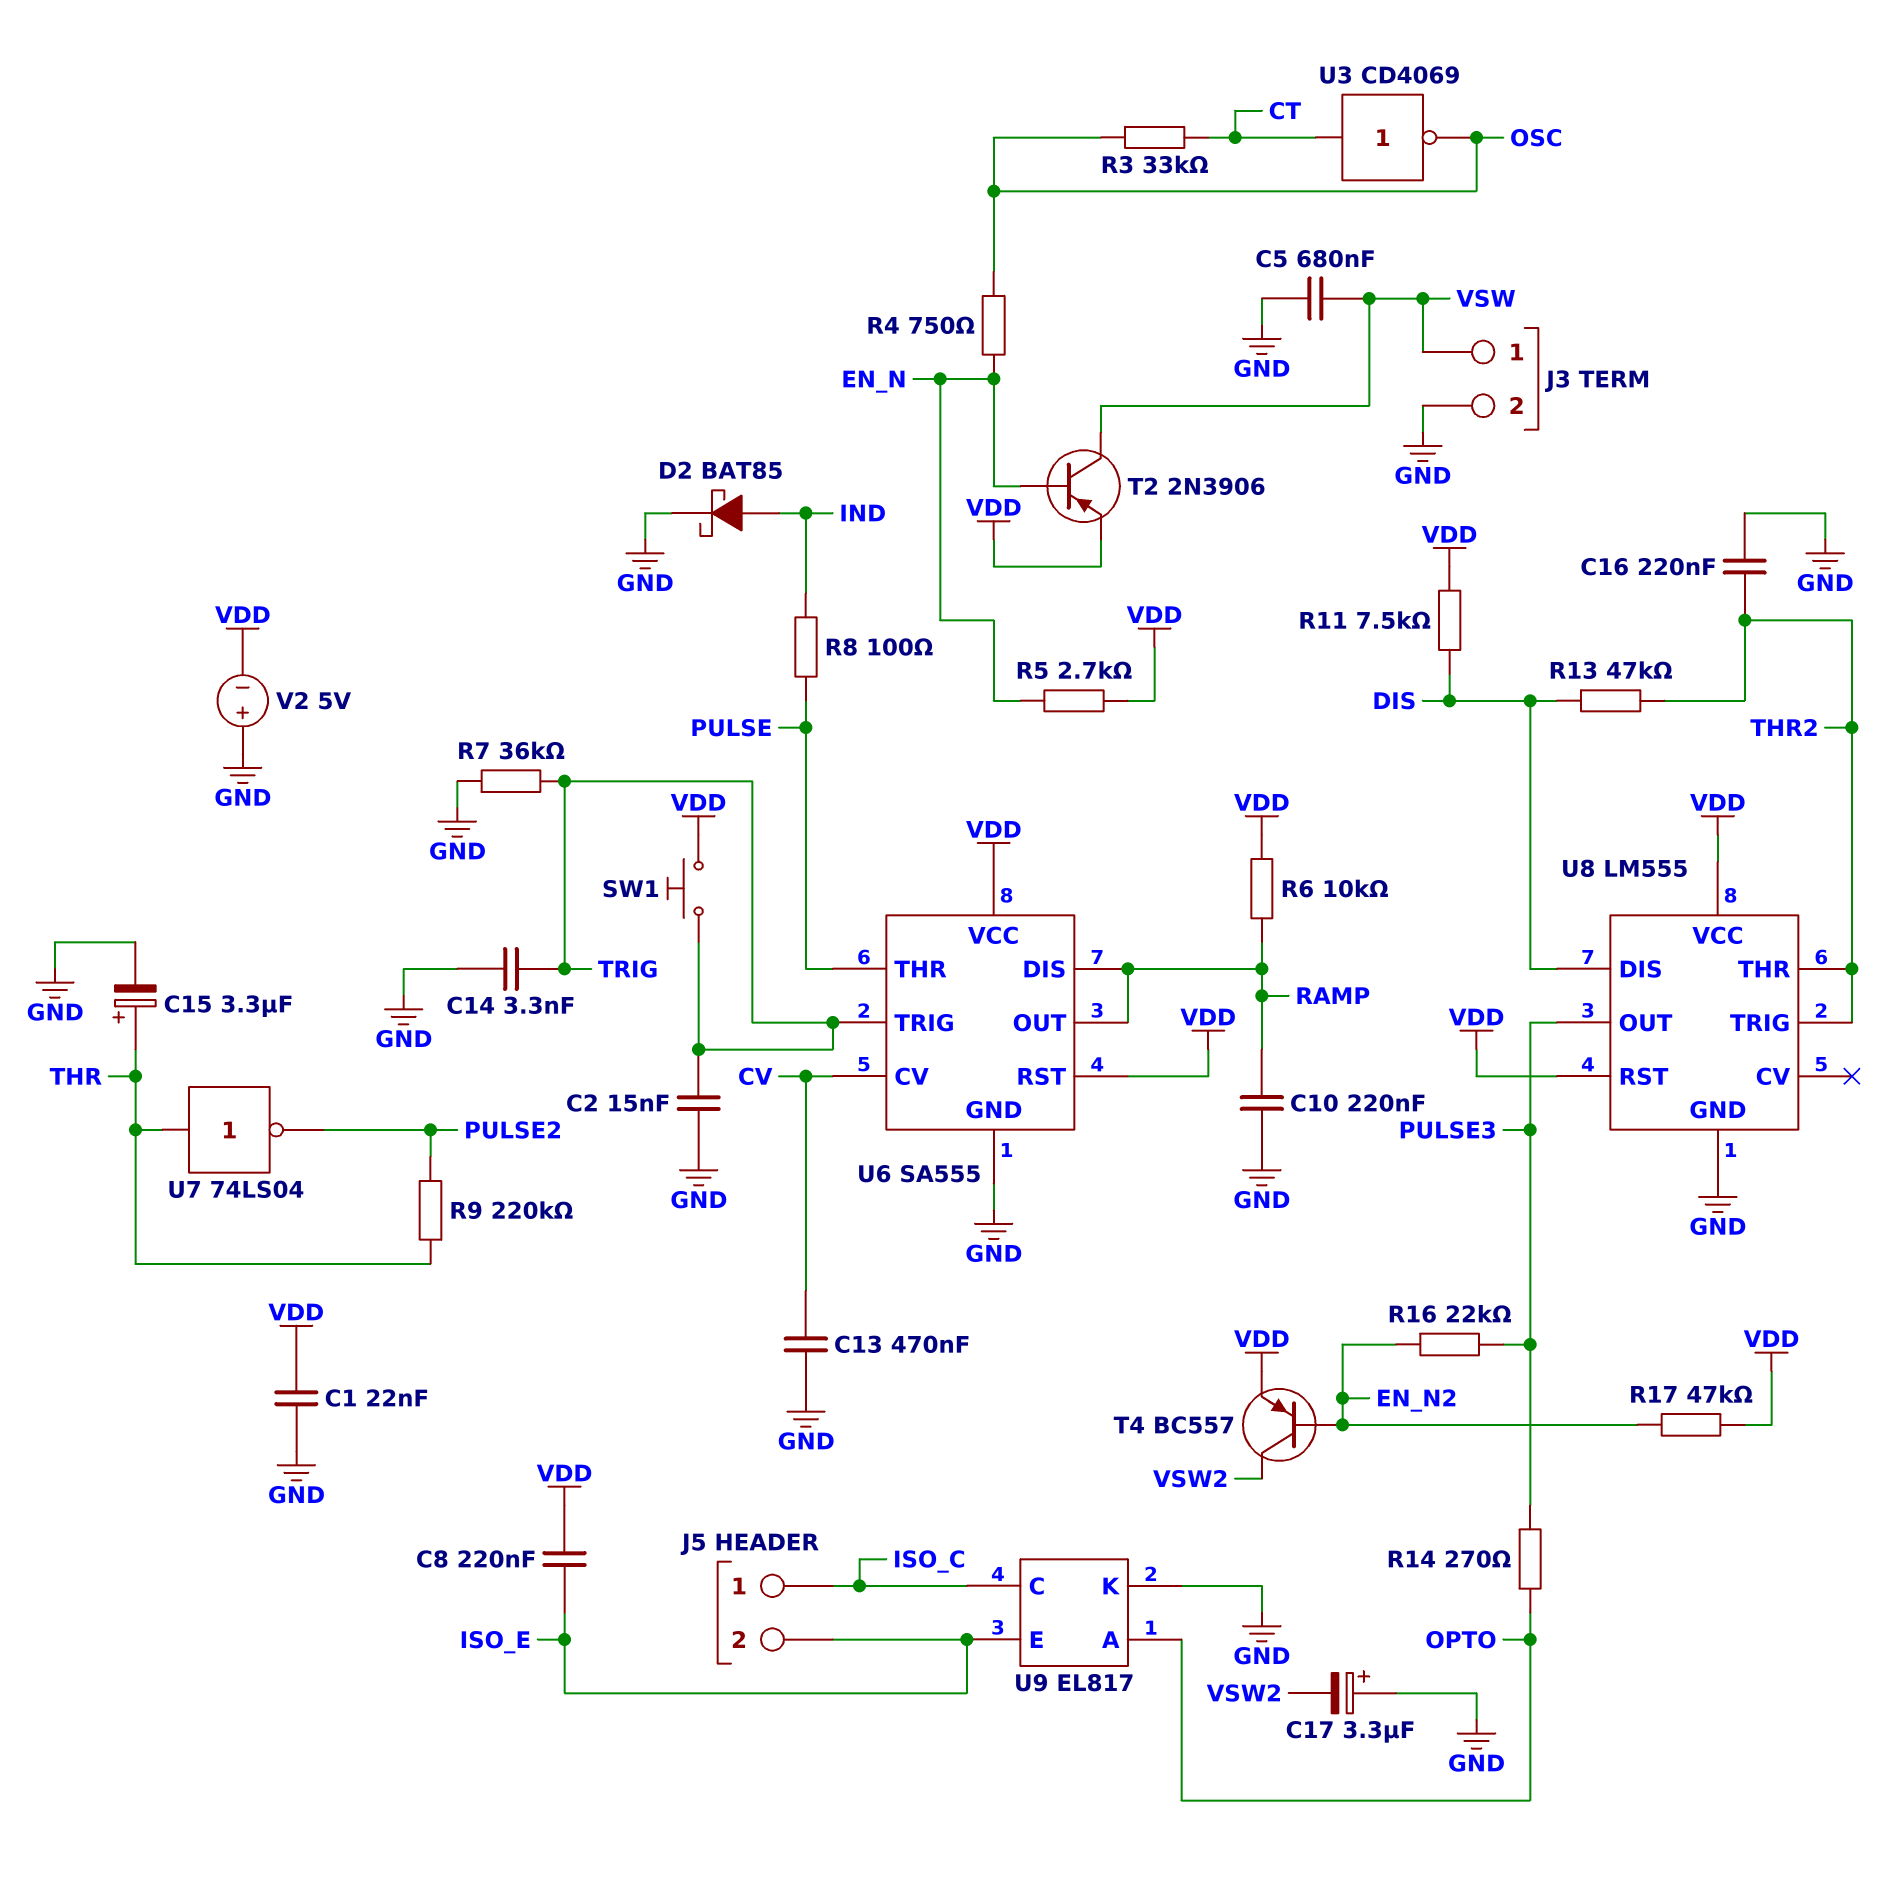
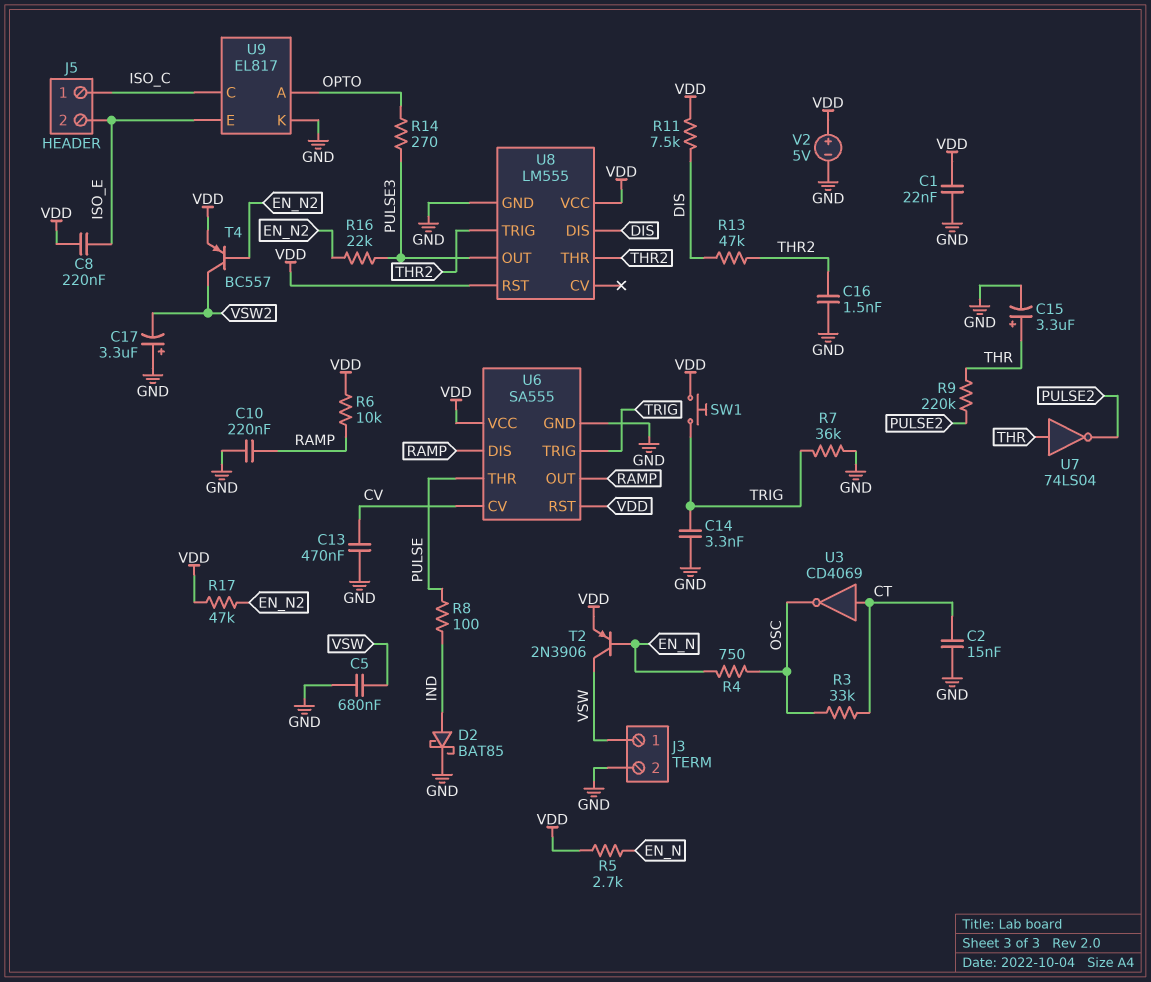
C2: 15nF (GND, TRIG) -> 15nF (CT, GND)
C16: 220nF (GND, THR2) -> 1.5nF (GND, THR2)
V2: 5V (plus GND, minus VDD) -> 5V (plus VDD, minus GND)

